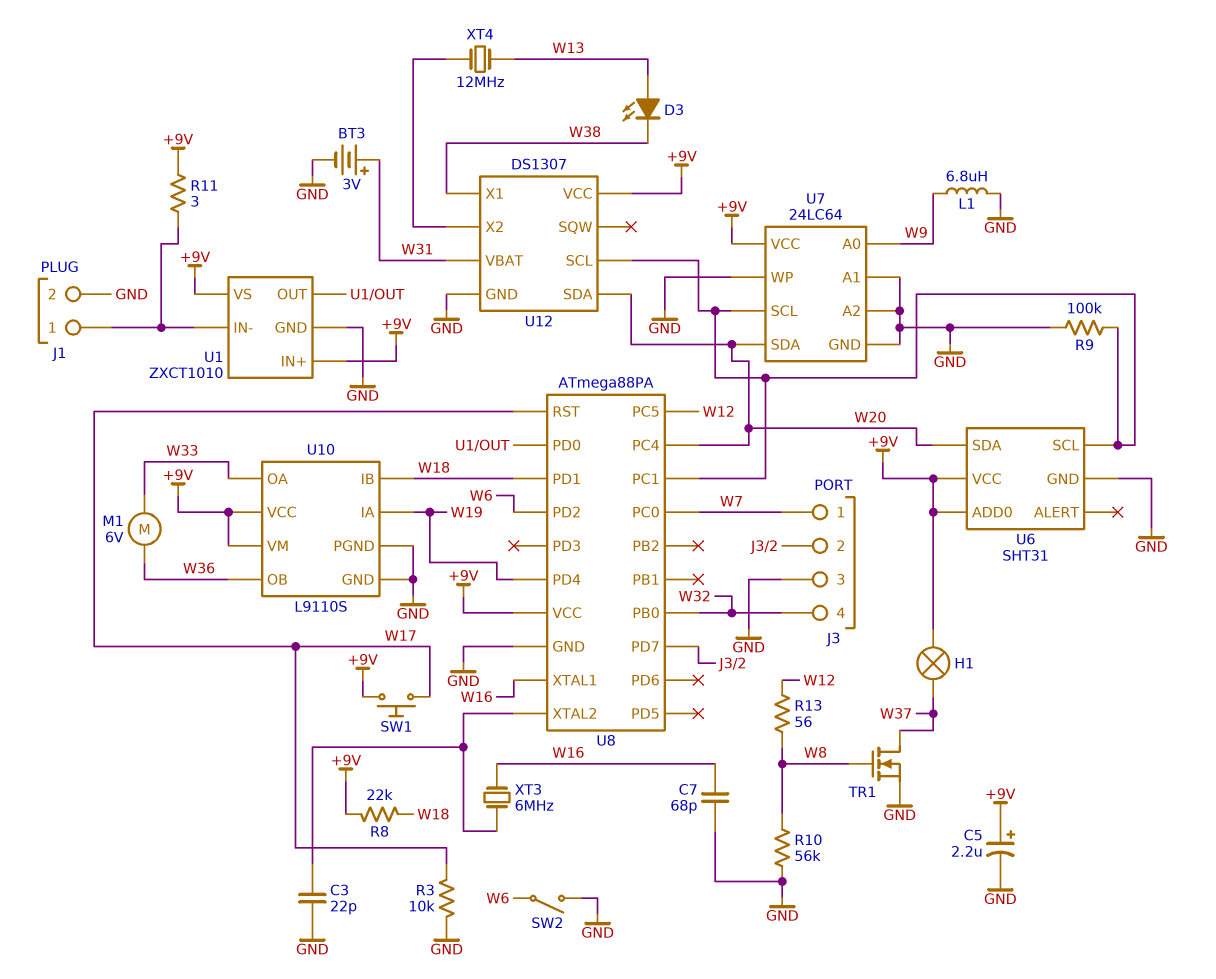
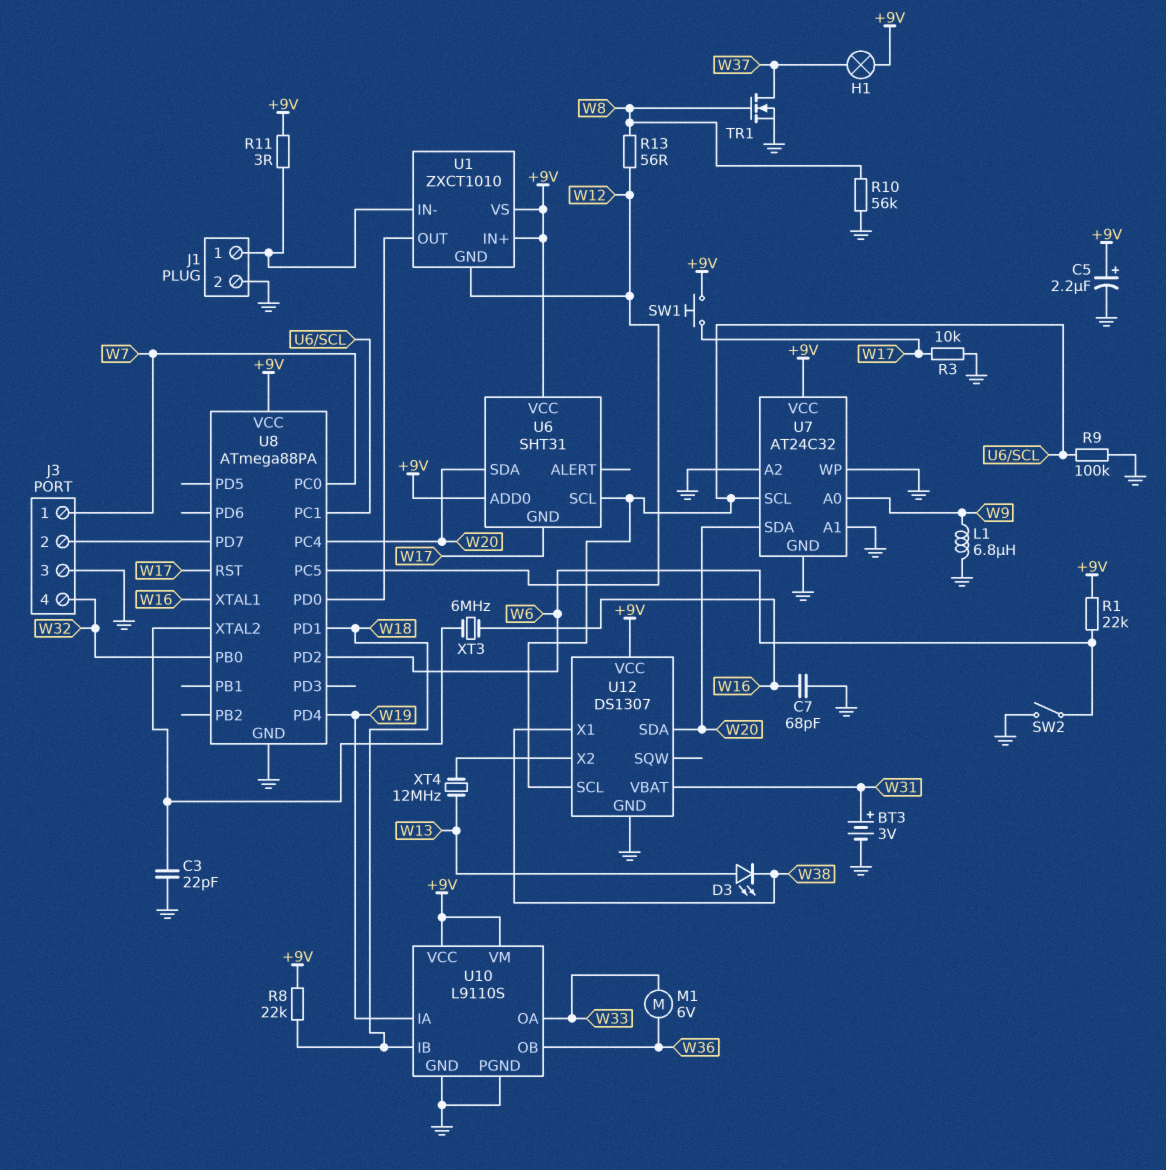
R1: none -> 22k (+9V, W6)
U1 pin GND: GND -> W12
U6 pin GND: GND -> W17
U7: 24LC64 -> AT24C32

